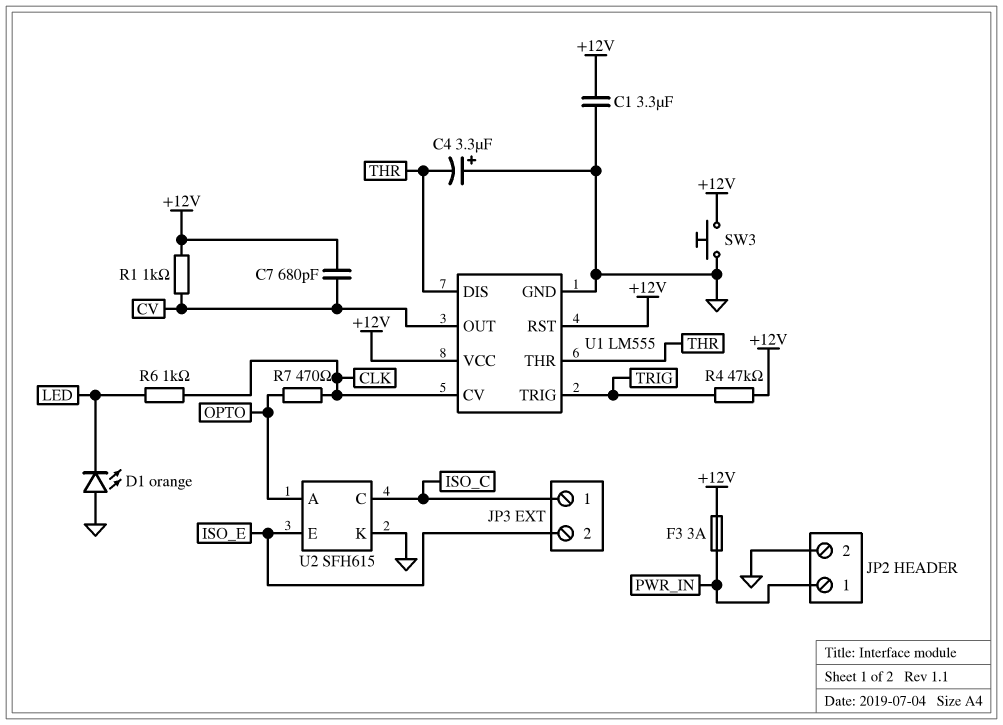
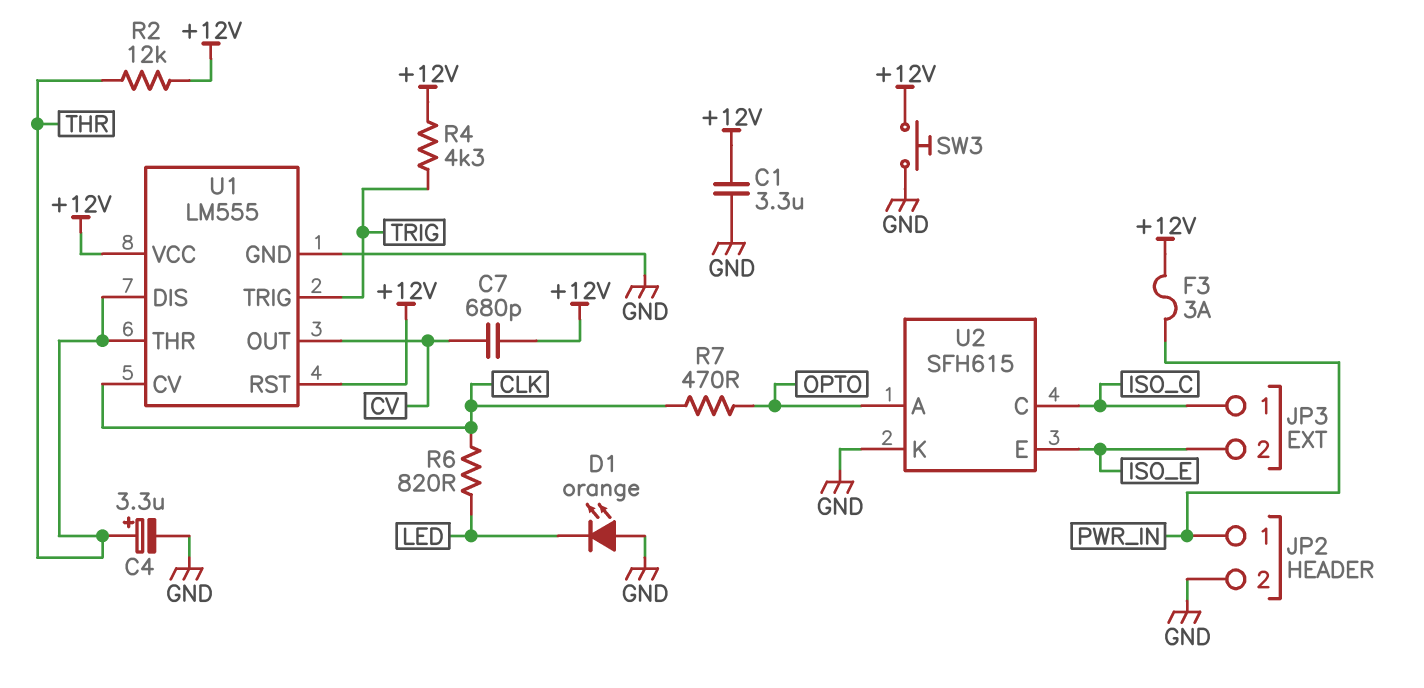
C4: 3.3uF (plus GND, minus THR) -> 3.3uF (plus THR, minus GND)
R1: 1k (+12V, CV) -> none
R2: none -> 12k (+12V, THR)
R4: 47k (+12V, TRIG) -> 4.3k (+12V, TRIG)
R6: 1k (CLK, LED) -> 820 (CLK, LED)

